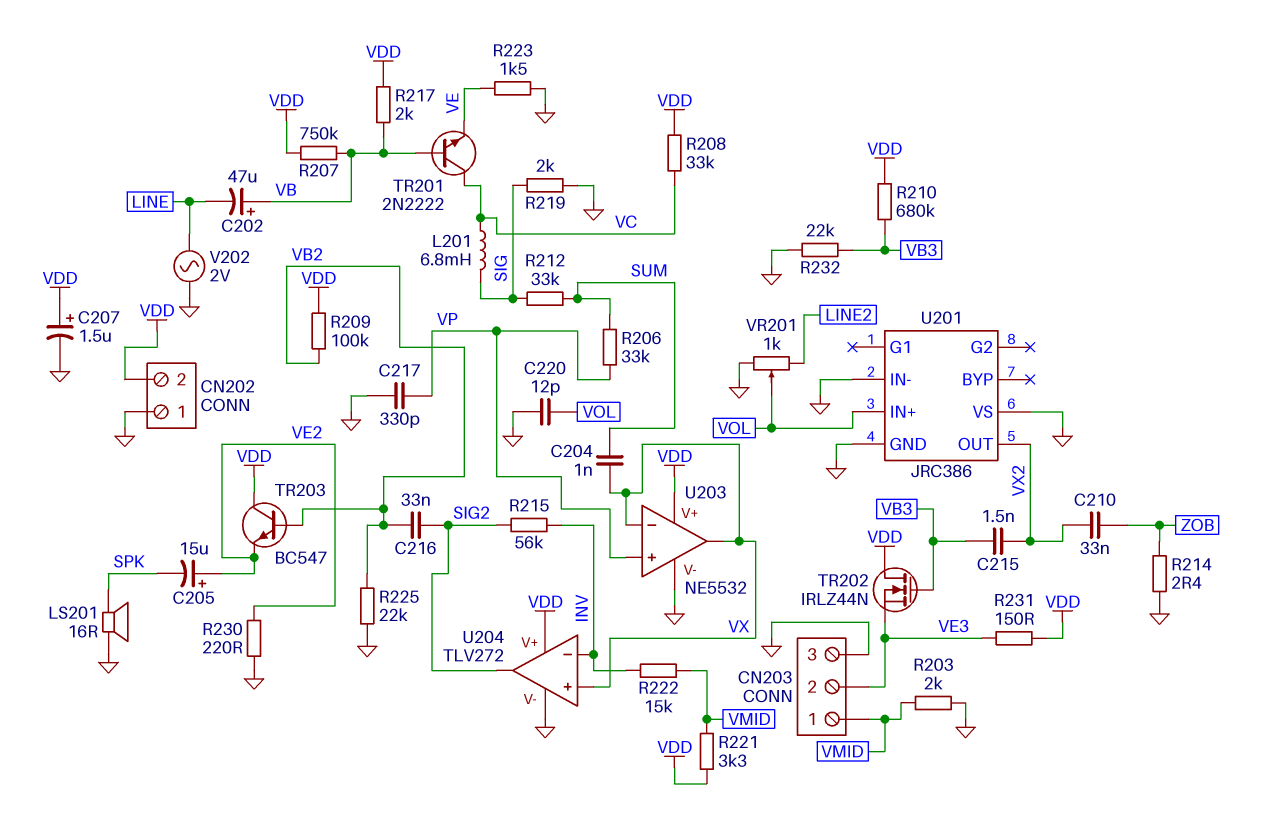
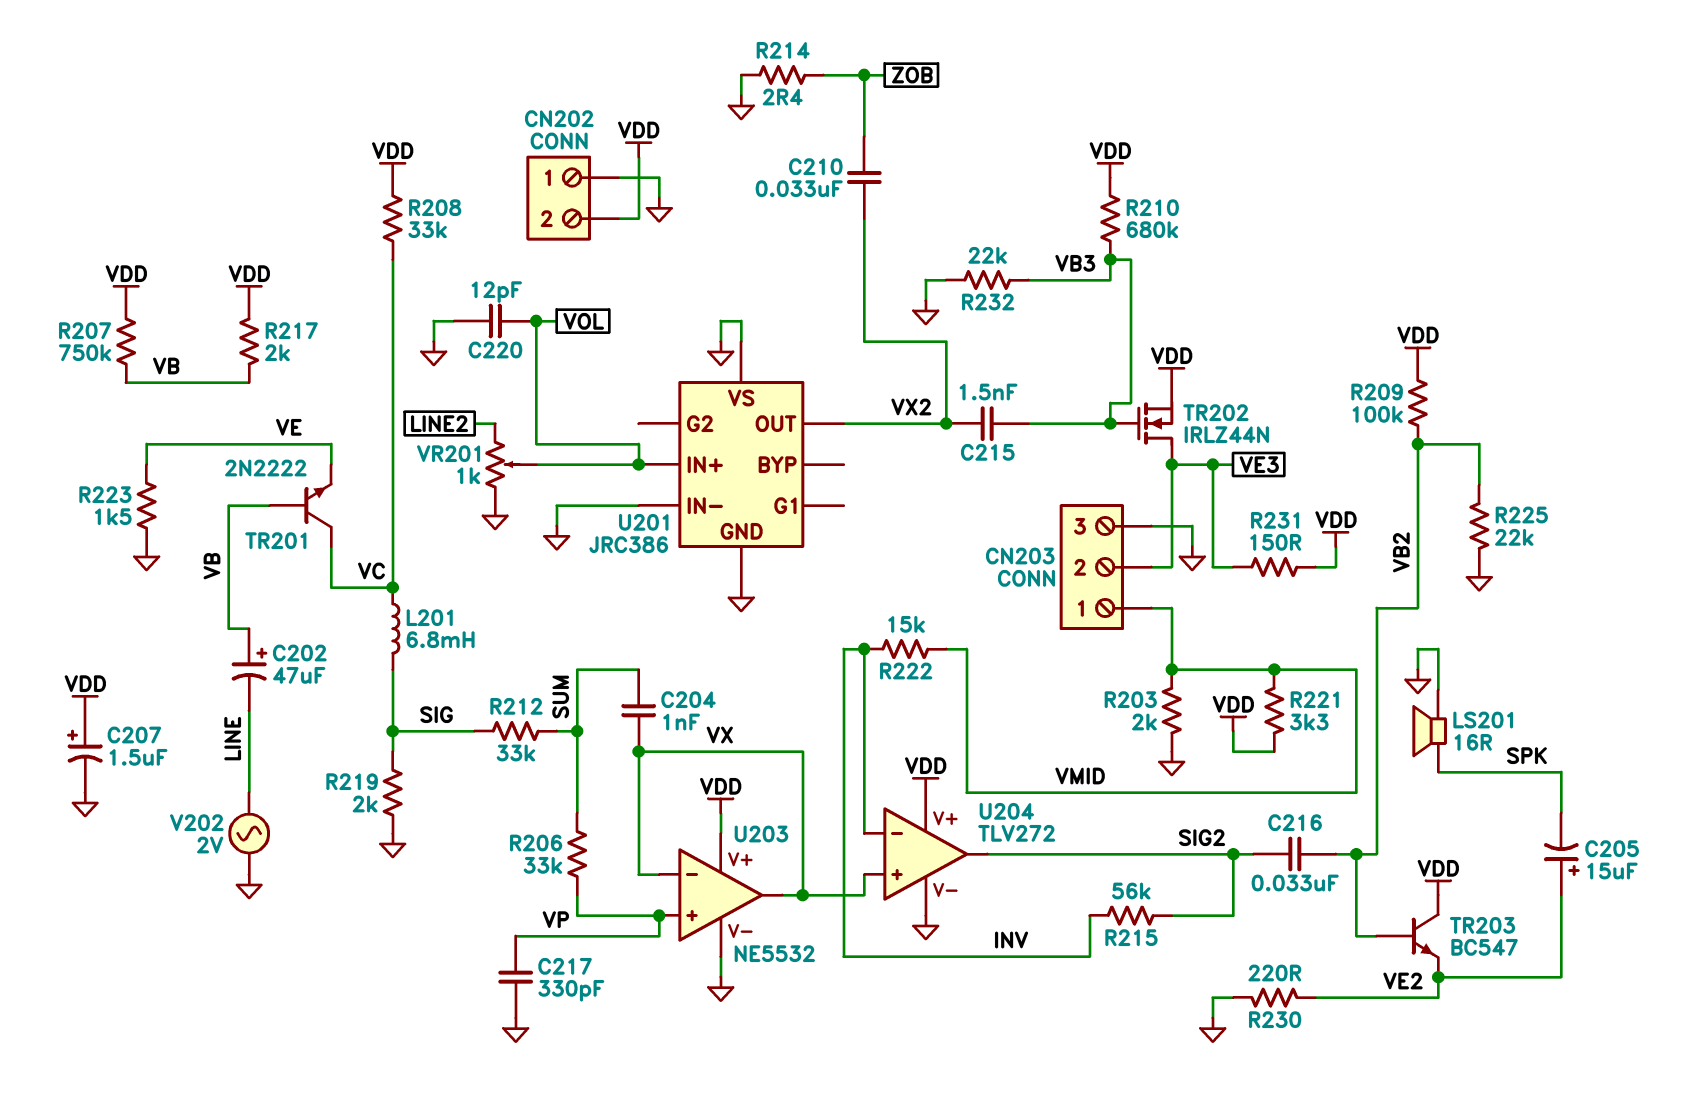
TR202: NMOS IRLZ44N (G VB3, D VDD, S VE3) -> NMOS IRLZ44N (G VB3, D VE3, S VDD)

